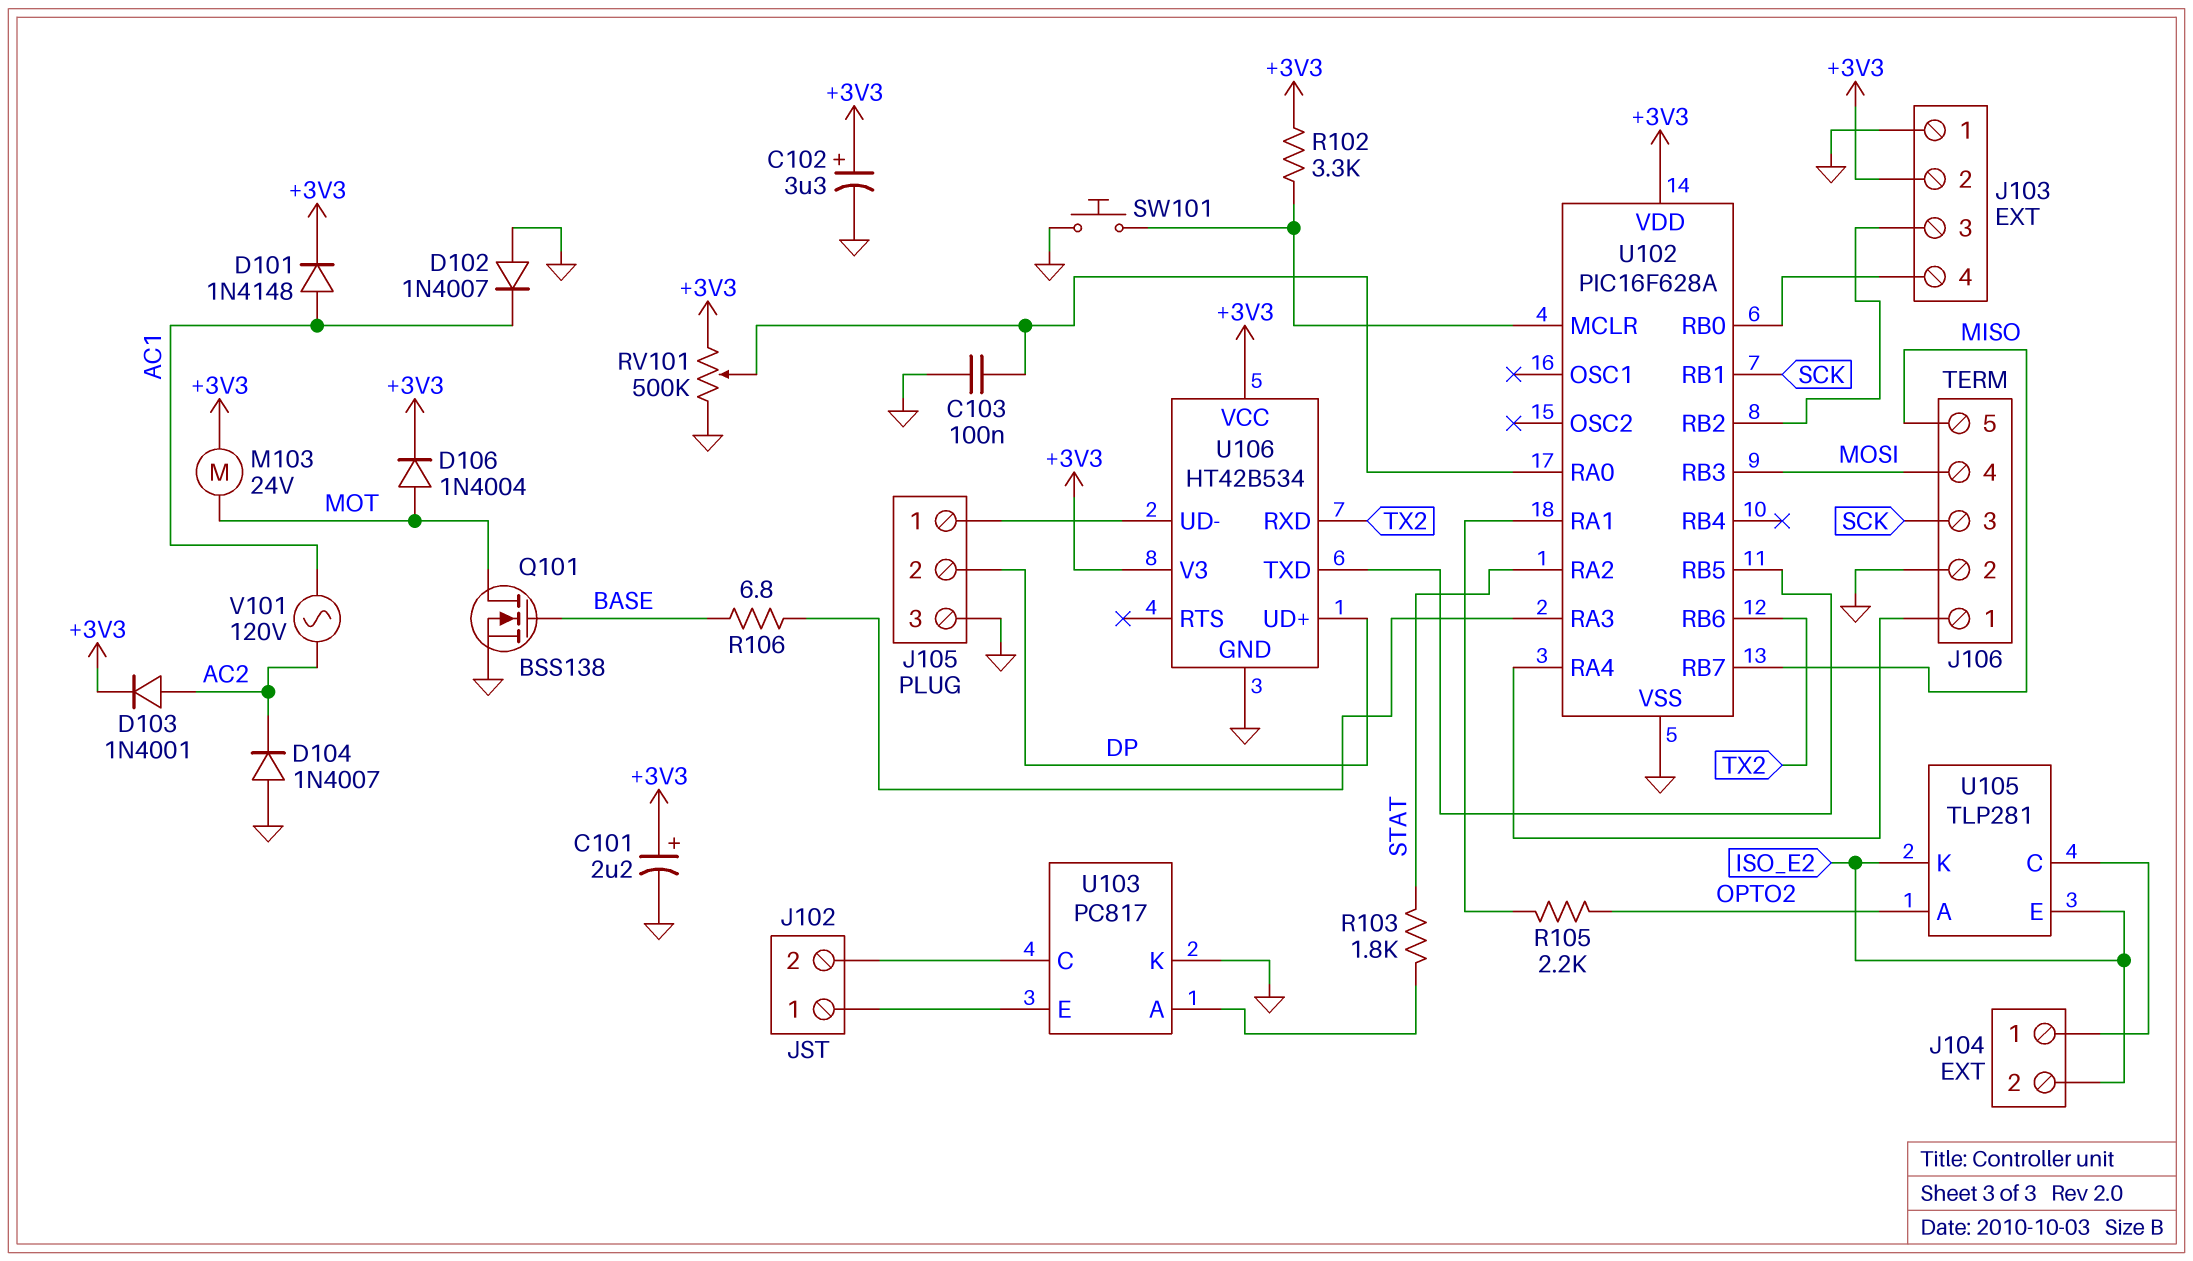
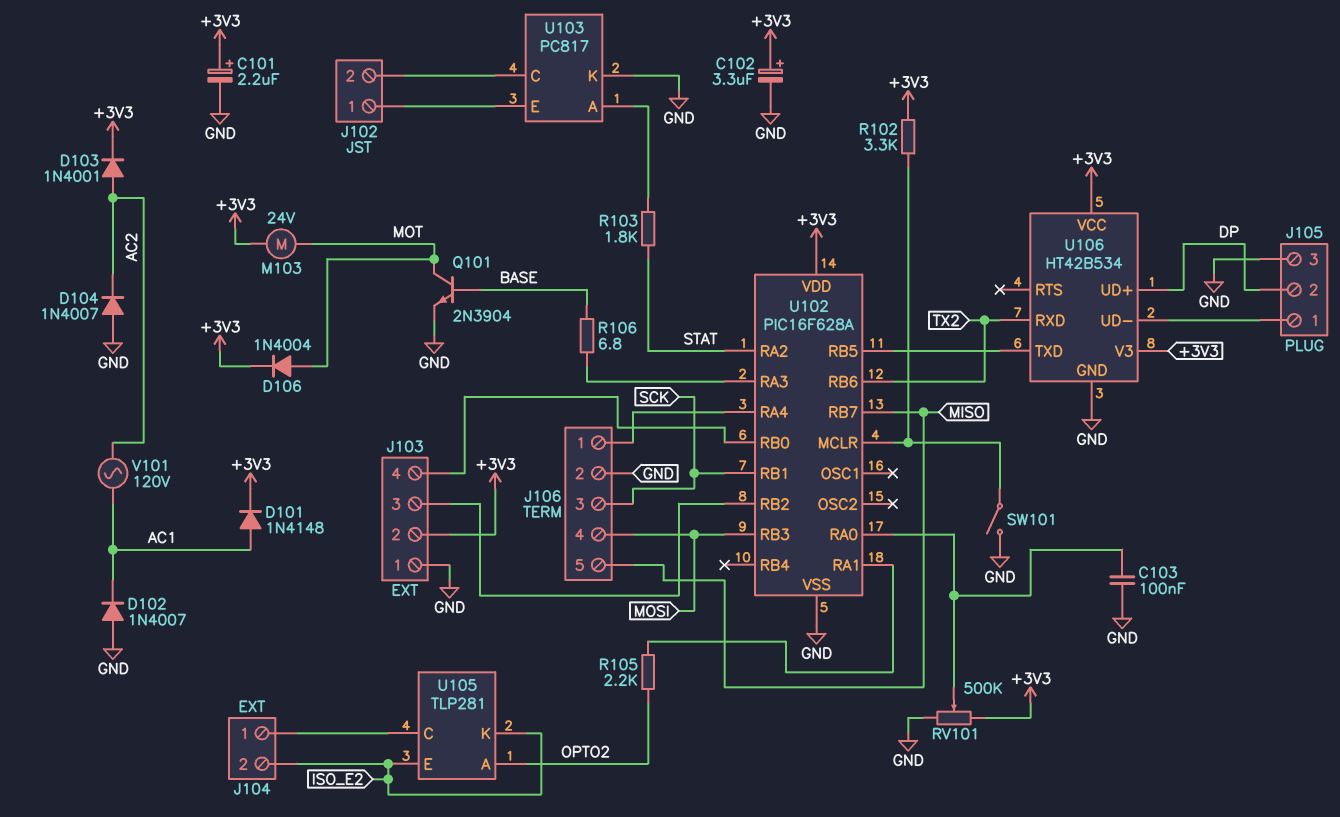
Q101: NMOS BSS138 (G BASE, D MOT, S GND) -> NPN 2N3904 (B BASE, C MOT, E GND)
SW101: button (GND, U102/MCLR) -> switch (GND, U102/MCLR)

